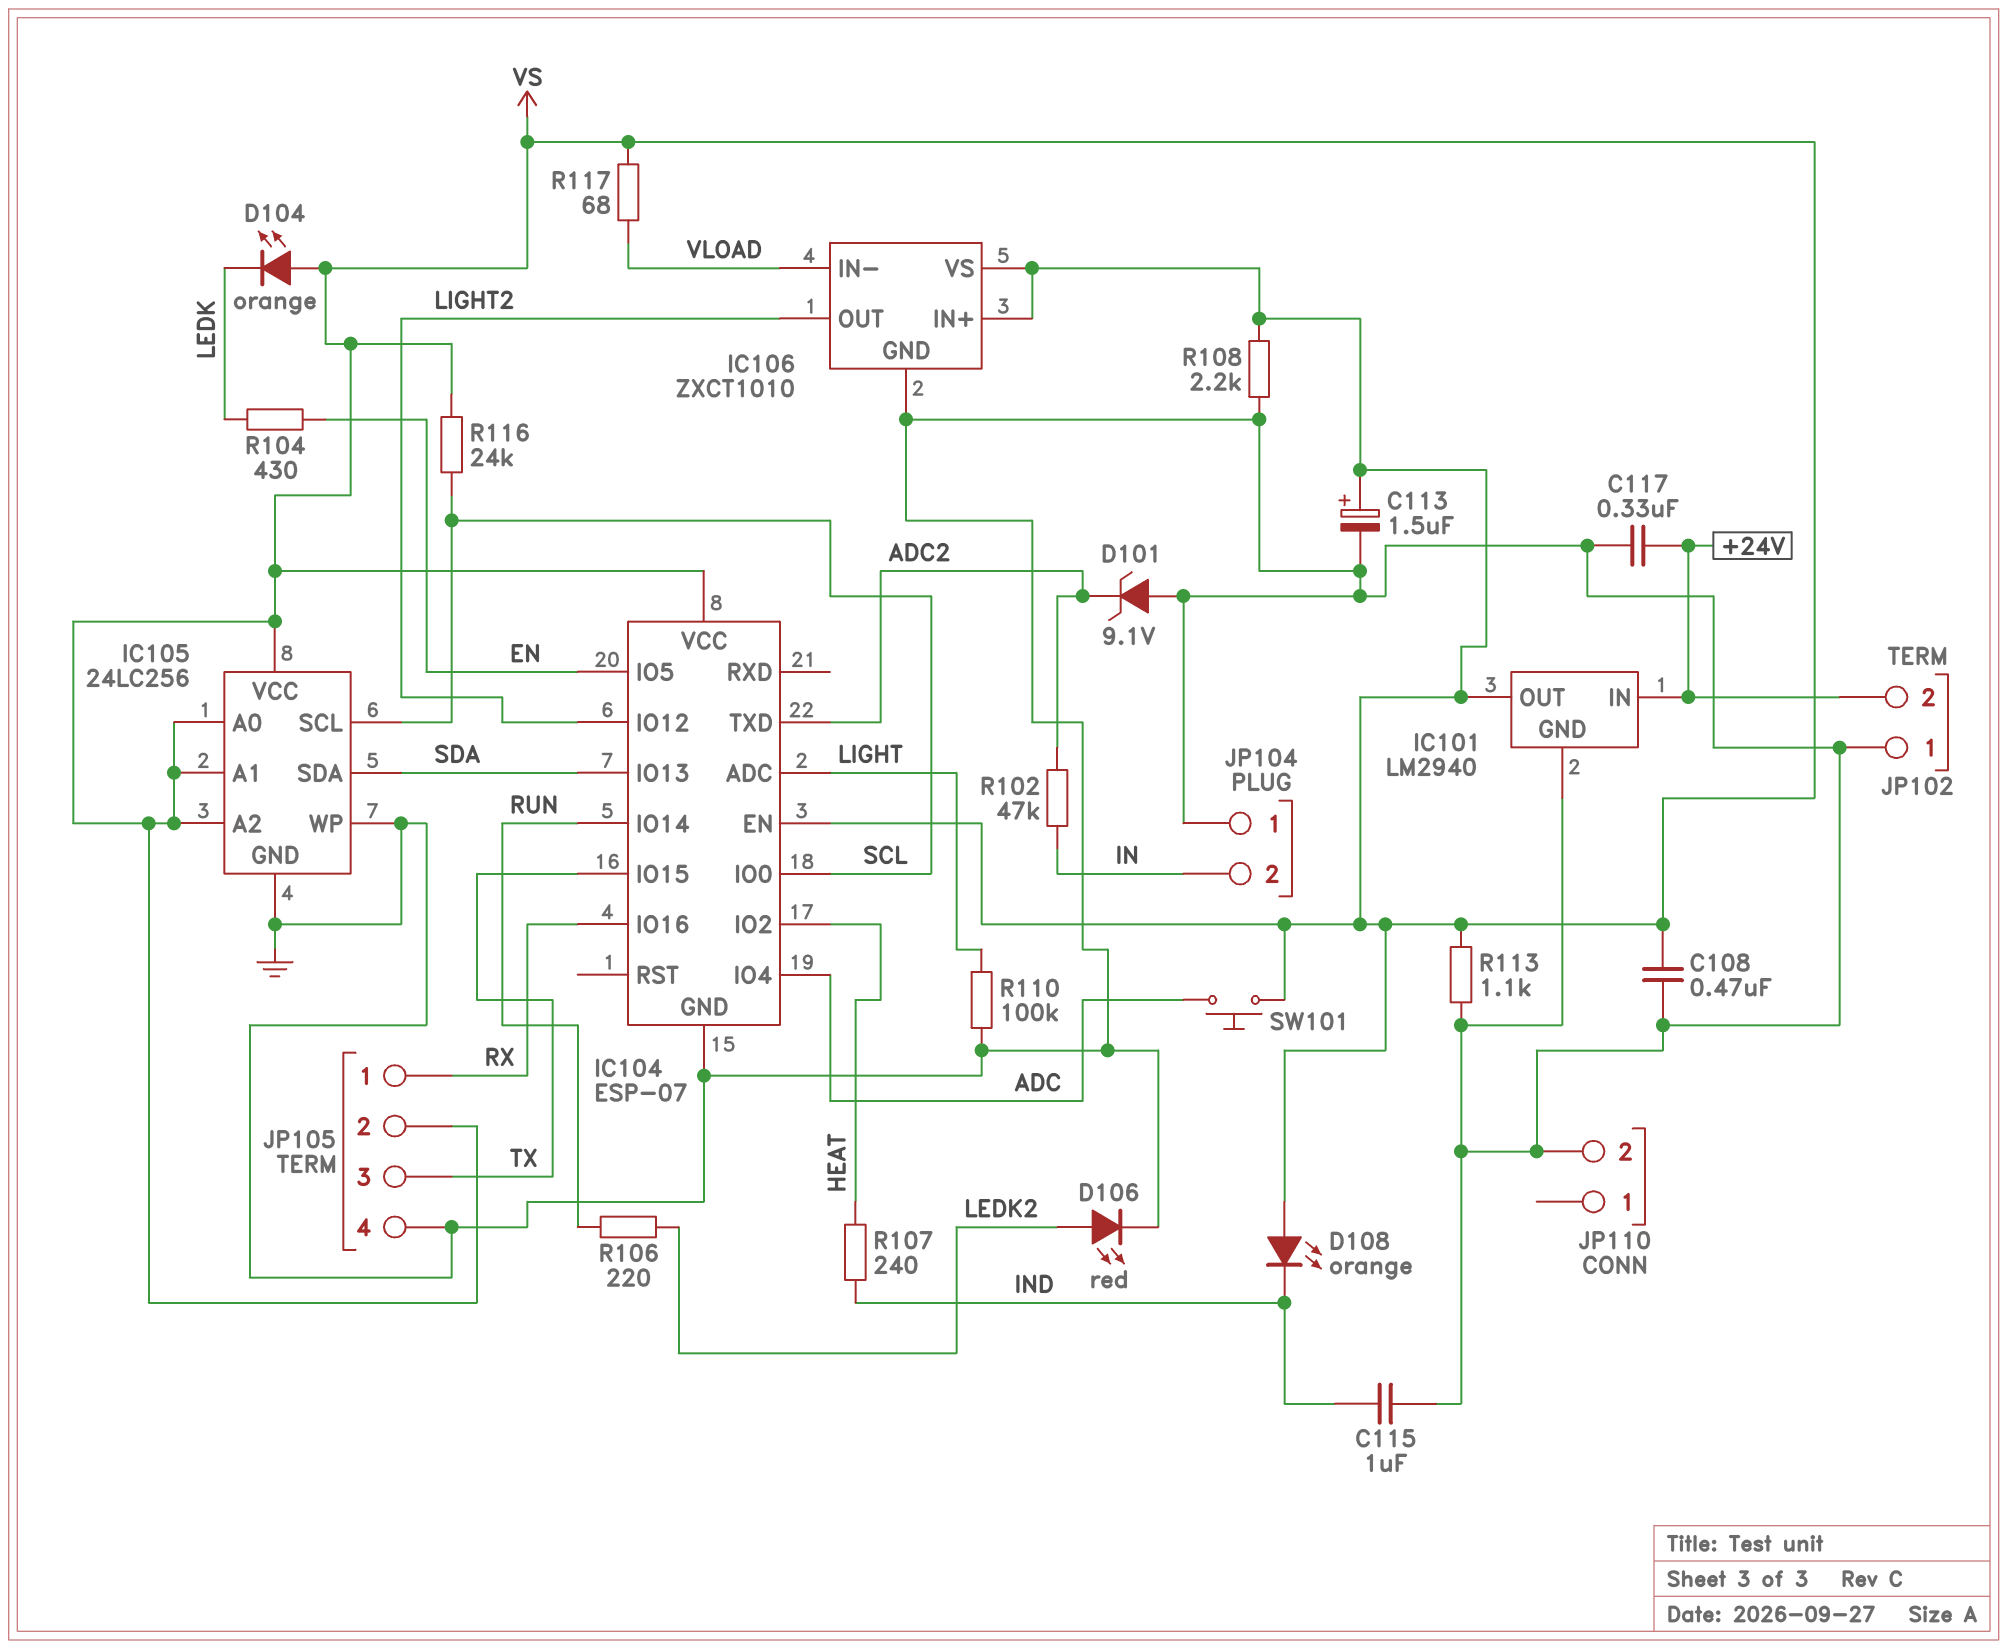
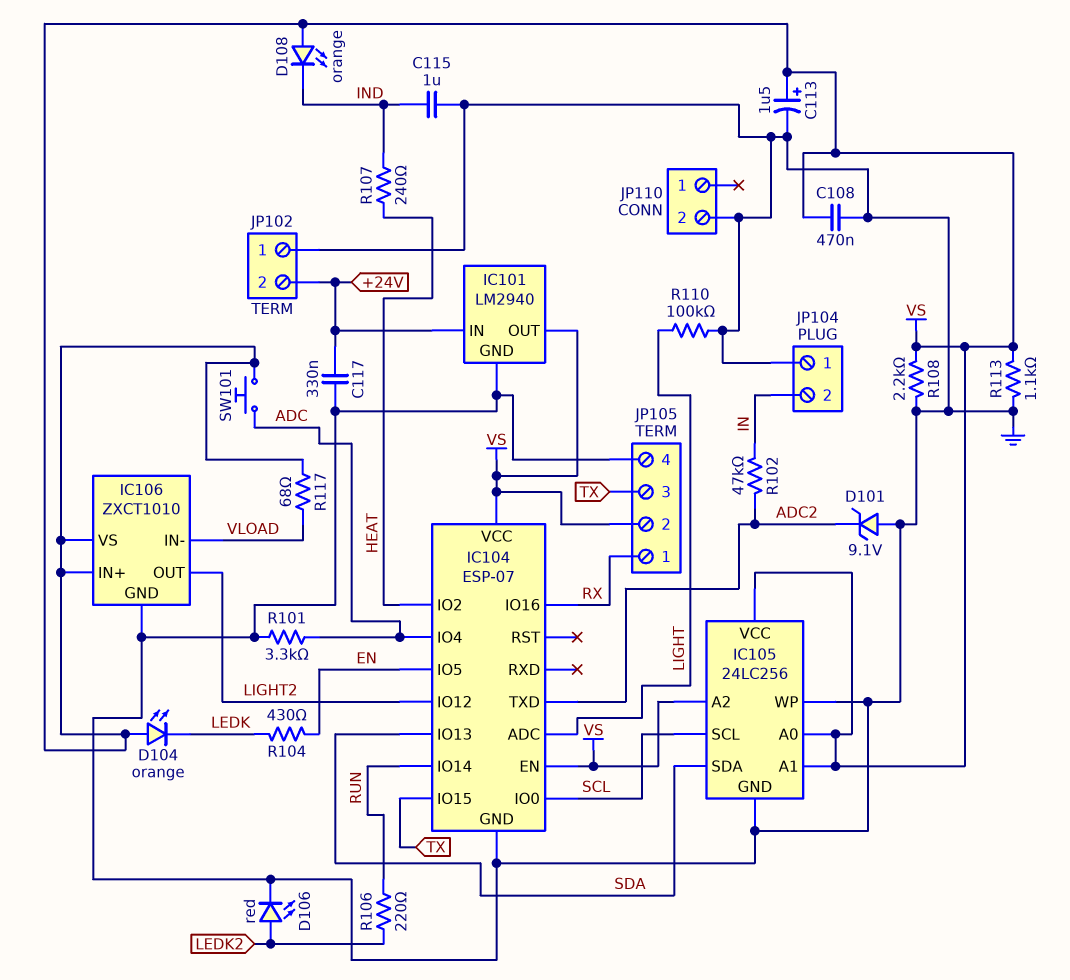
R101: none -> 3.3k (ADC, GND)
R116: 24k (SCL, VS) -> none

